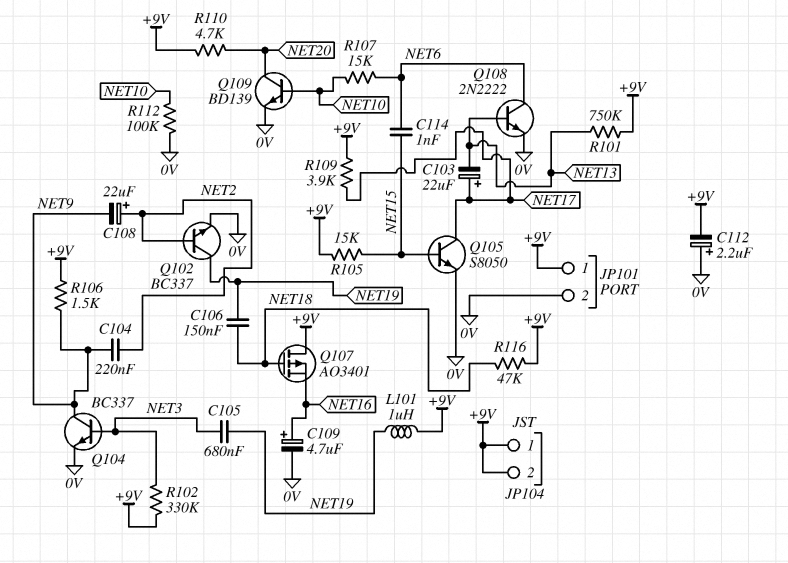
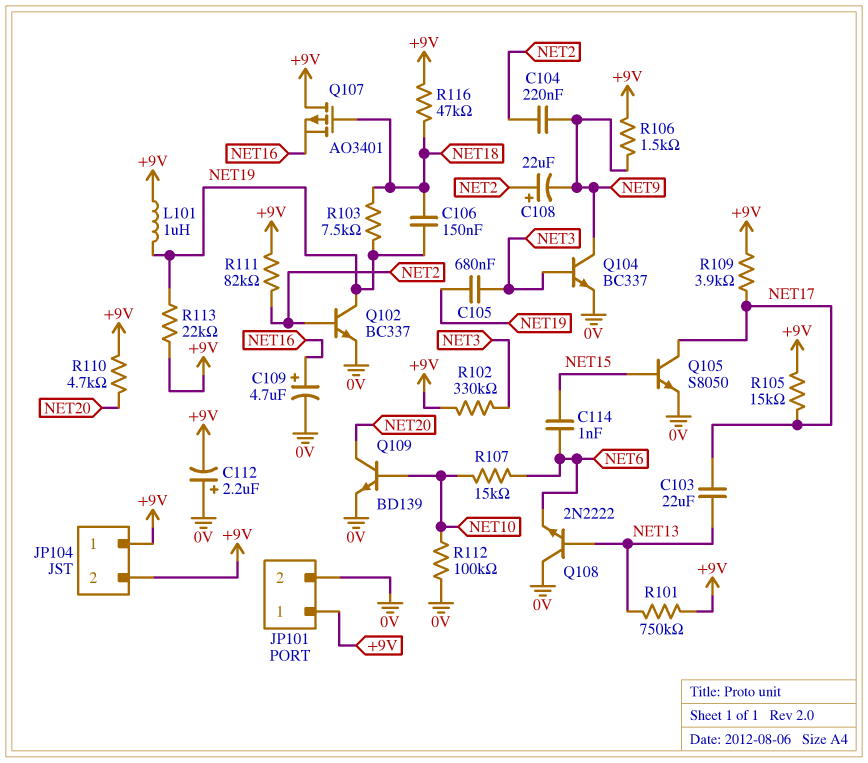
C103: 22uF (plus NET17, minus NET13) -> 22uF (NET13, NET17)
Q108: NPN 2N2222 (B NET13, C NET6, E 0V) -> NPN 2N2222 (B NET13, C 0V, E NET6)
R103: none -> 7.5k (NET18, NET19)
R105: 15k (+9V, NET15) -> 15k (+9V, NET17)
R111: none -> 82k (+9V, NET2)
R113: none -> 22k (+9V, NET19)

